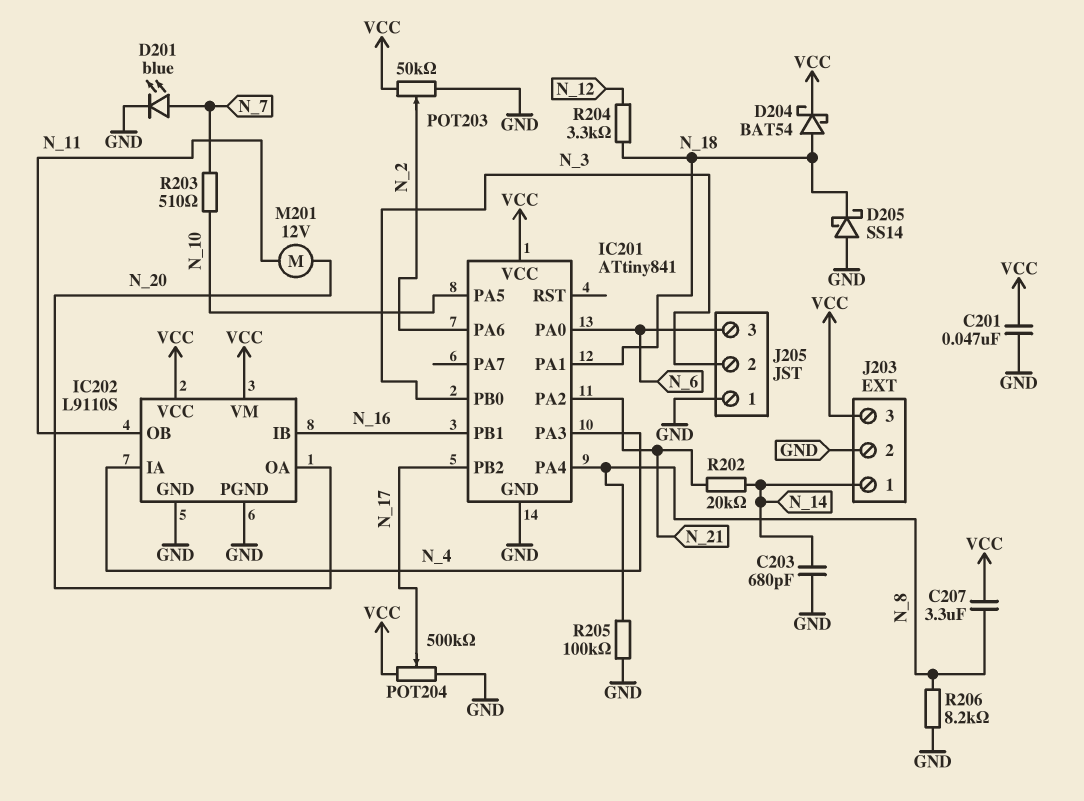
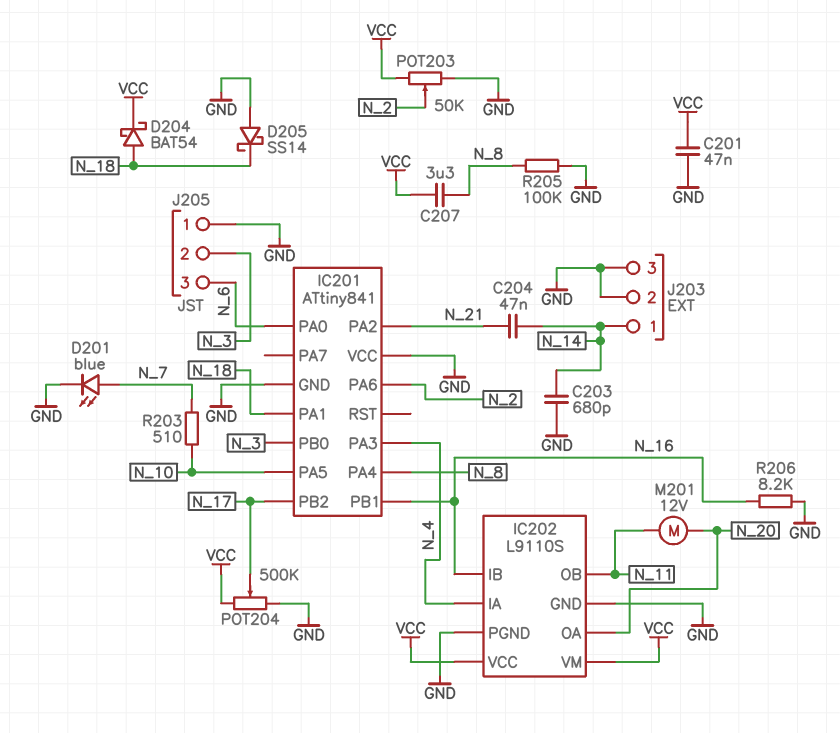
C204: none -> 47nF (N_14, N_21)
IC201 pin VCC: VCC -> GND
J203 pin 3: VCC -> GND
R202: 20k (N_14, N_21) -> none
R204: 3.3k (N_12, N_18) -> none
R206: 8.2k (GND, N_8) -> 8.2k (GND, N_16)

